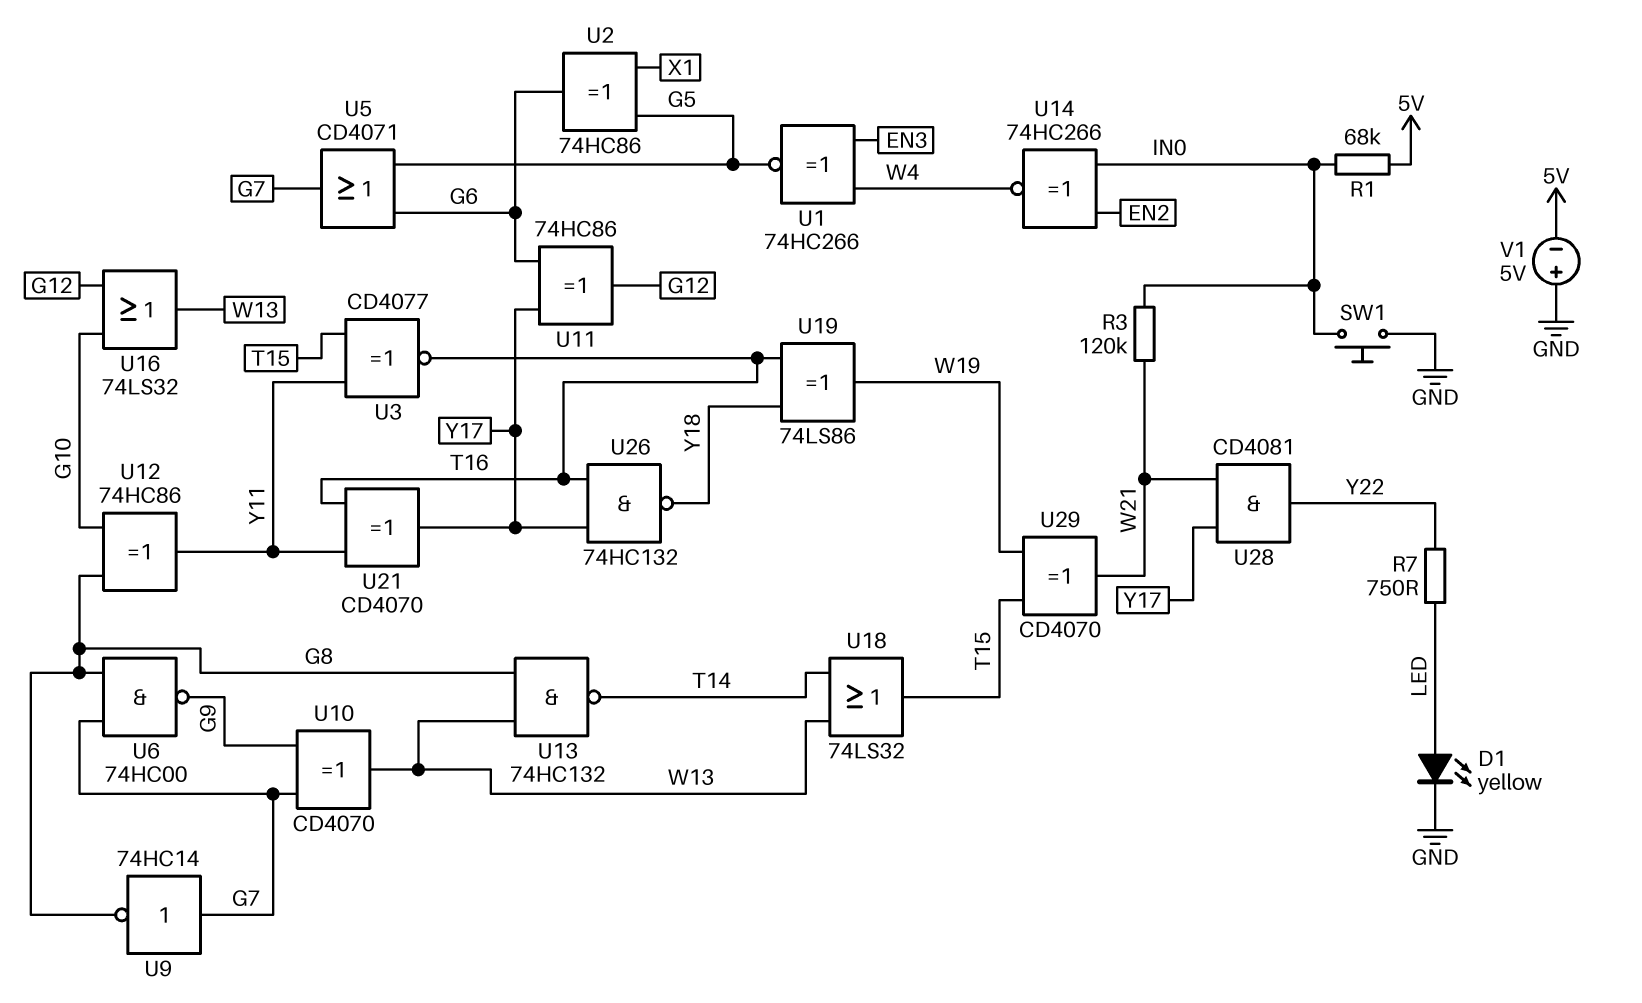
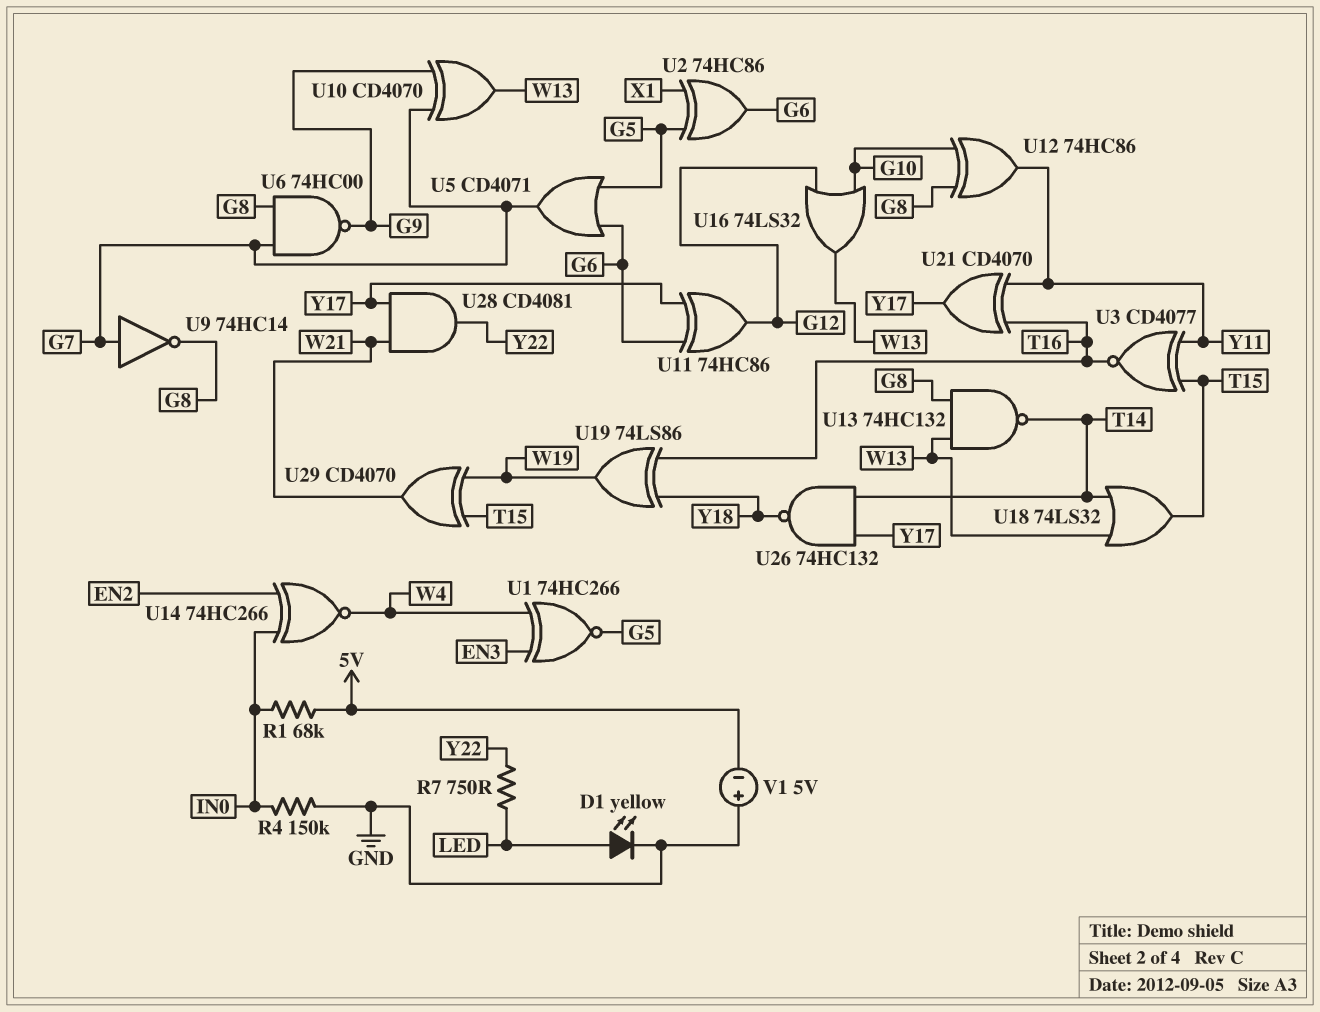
R3: 120k (IN0, W21) -> none
R4: none -> 150k (GND, IN0)
SW1: button (GND, IN0) -> none
U26: NAND 74HC132 (in T16, in Y17, out Y18) -> NAND 74HC132 (in T14, in Y17, out Y18)

